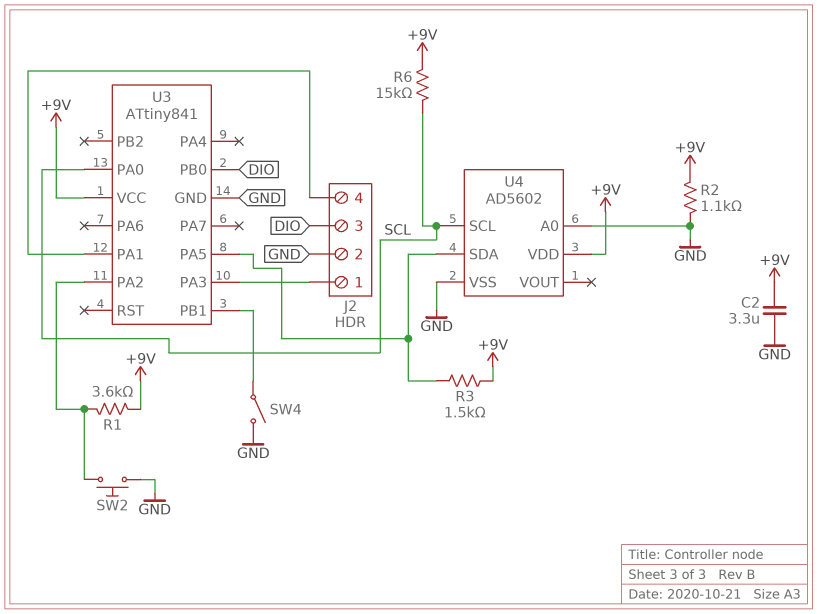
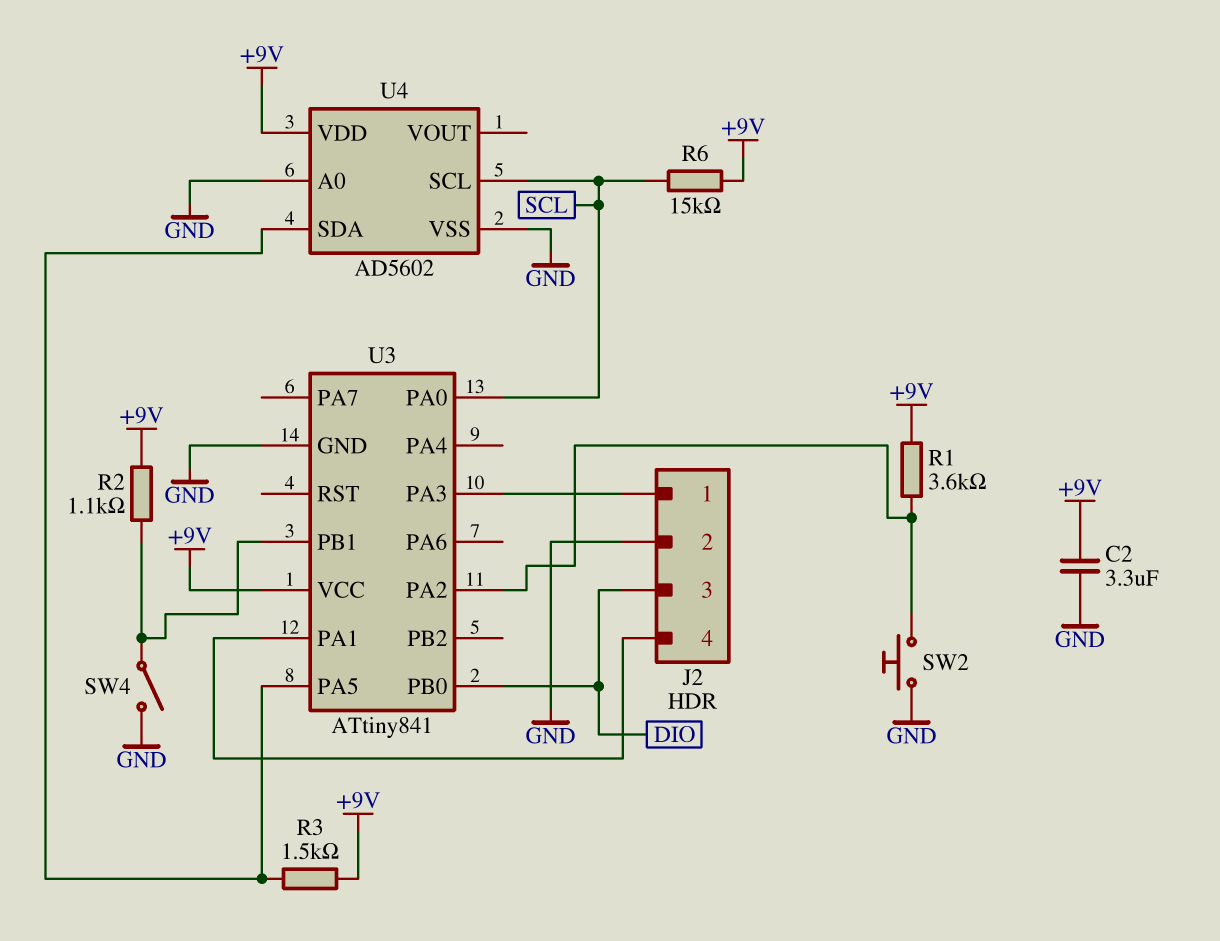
R2: 1.1k (+9V, GND) -> 1.1k (+9V, U3/PB1)

